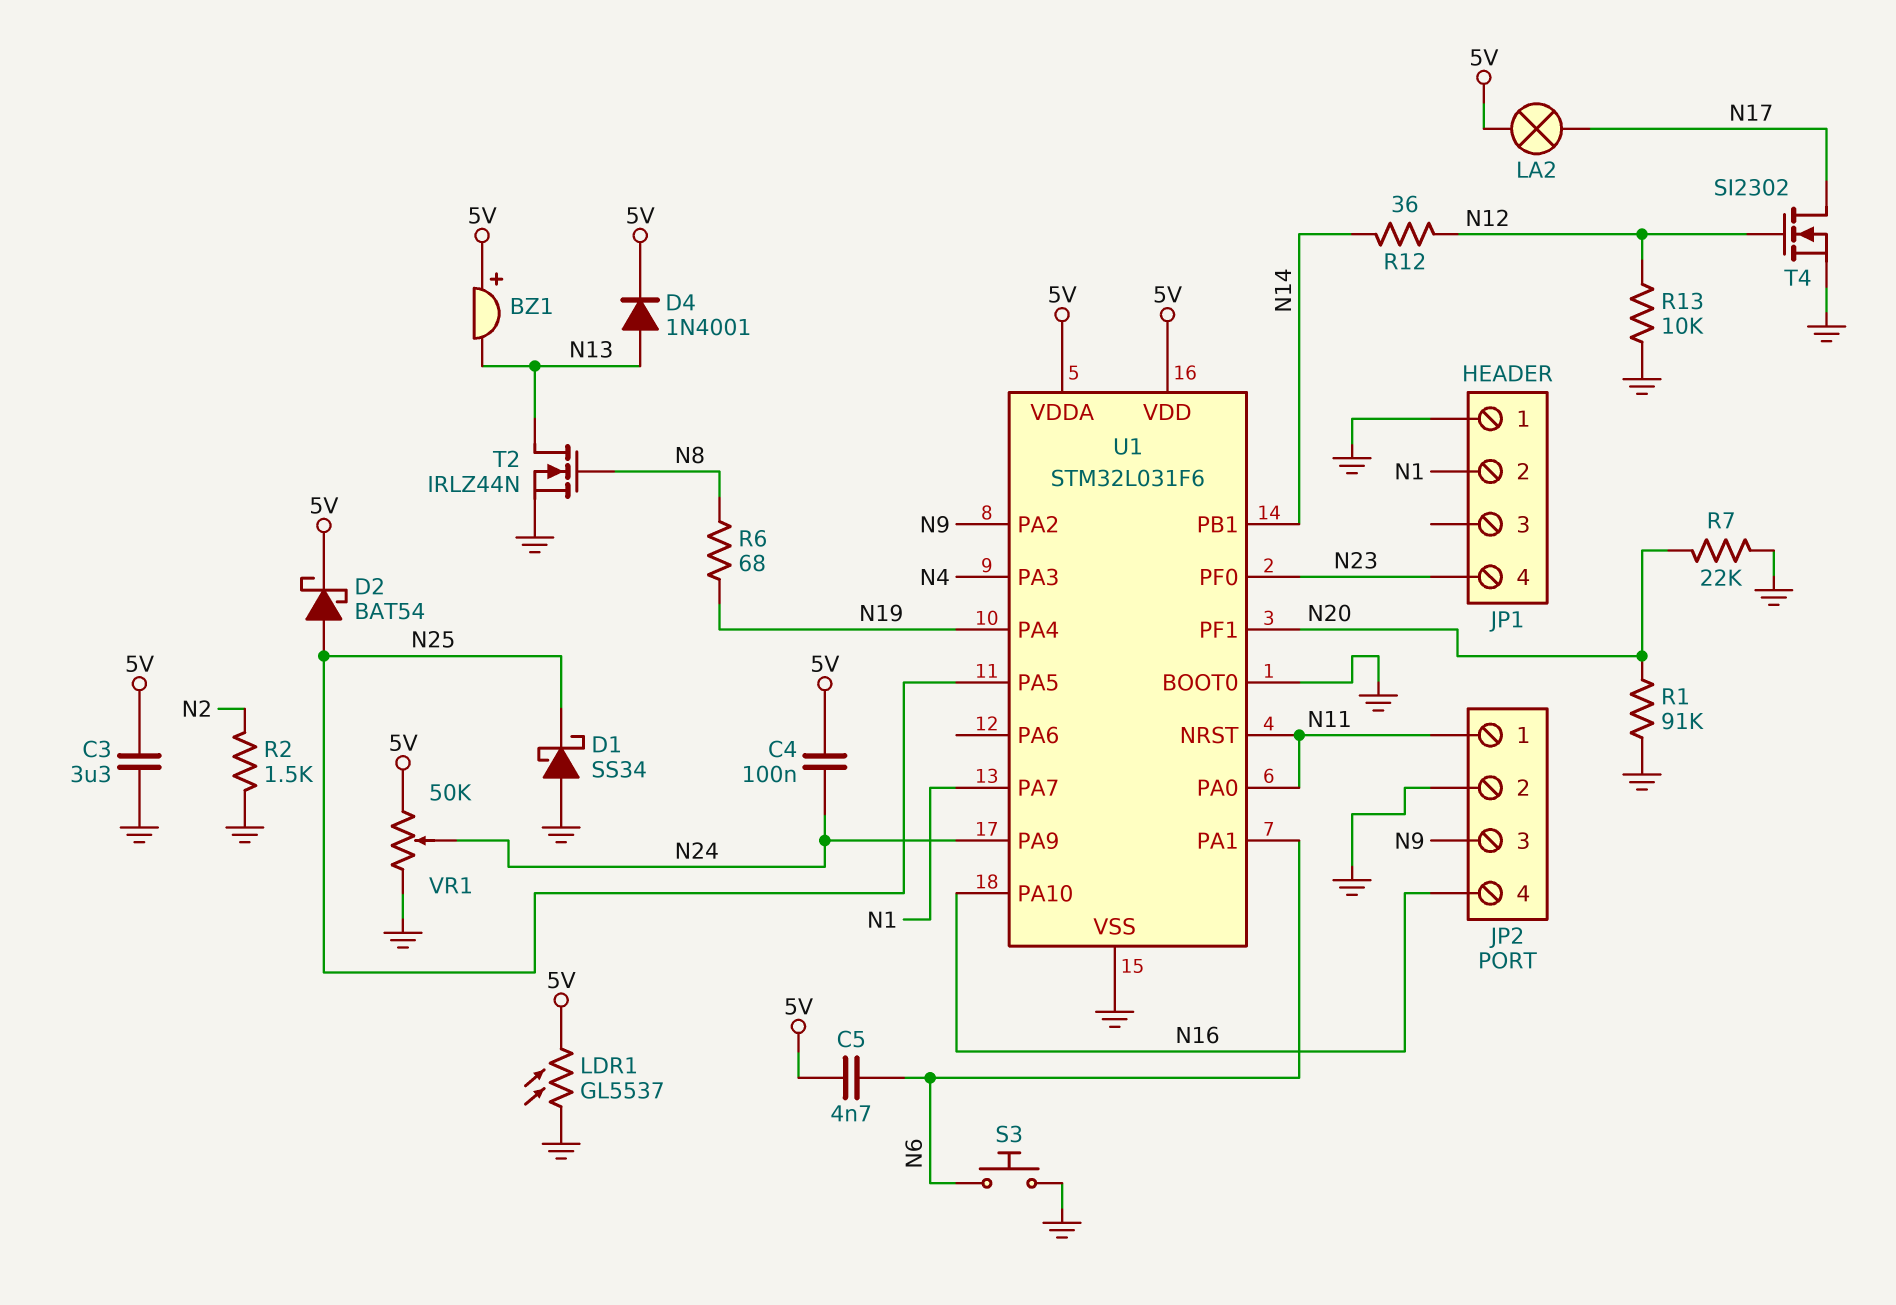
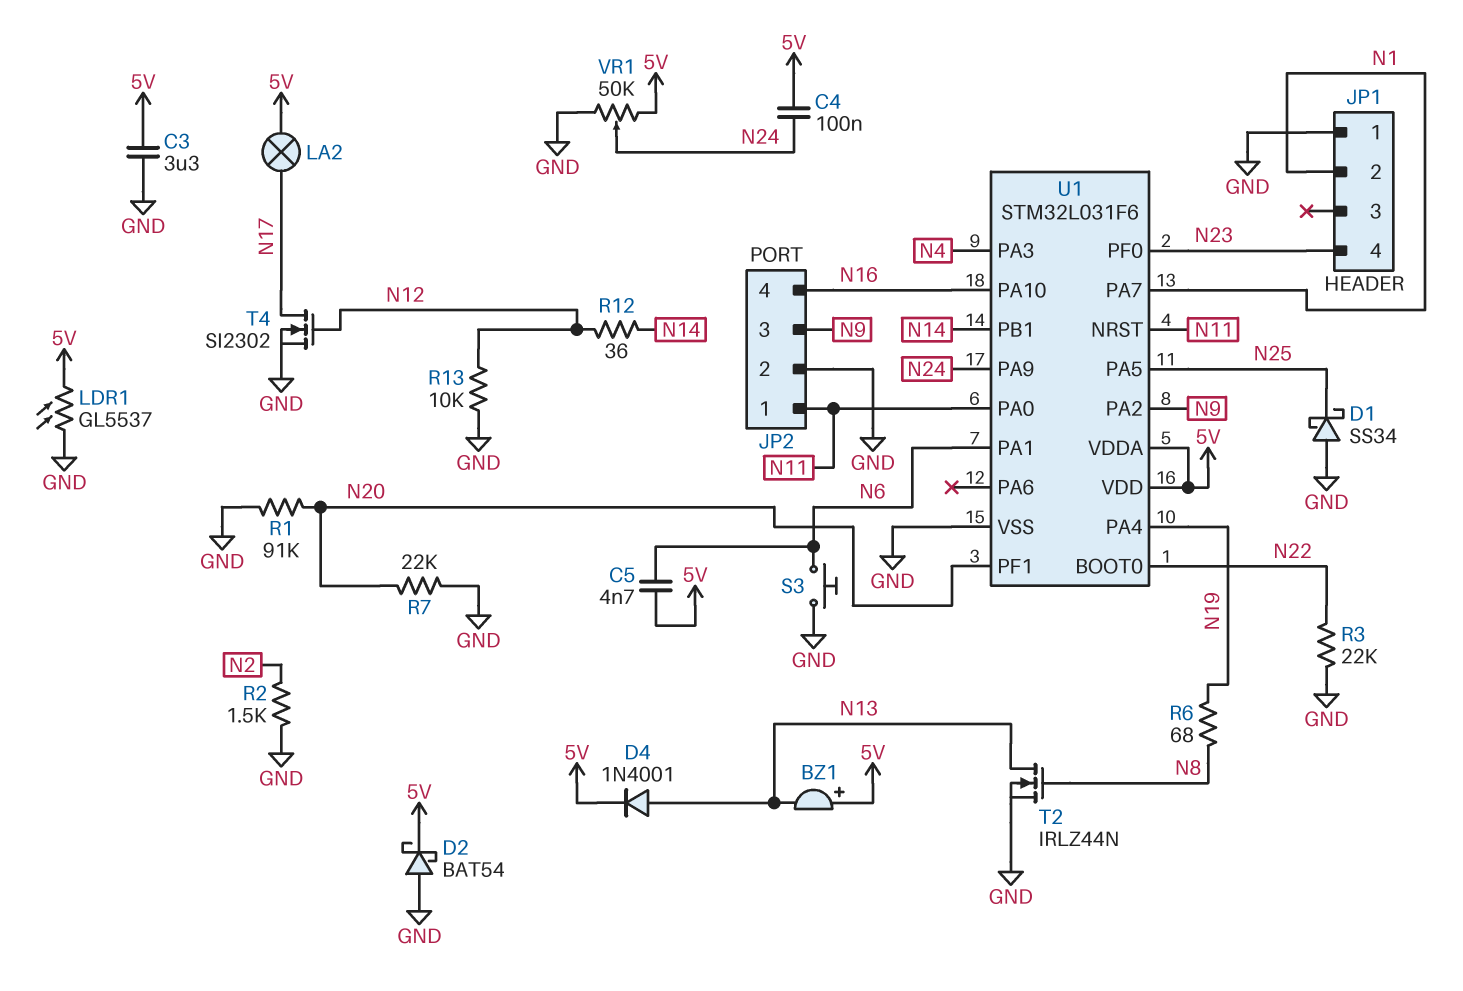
D2: schottky BAT54 (A N25, K 5V) -> schottky BAT54 (A GND, K 5V)
R3: none -> 22k (GND, N22)
U1 pin BOOT0: GND -> N22

